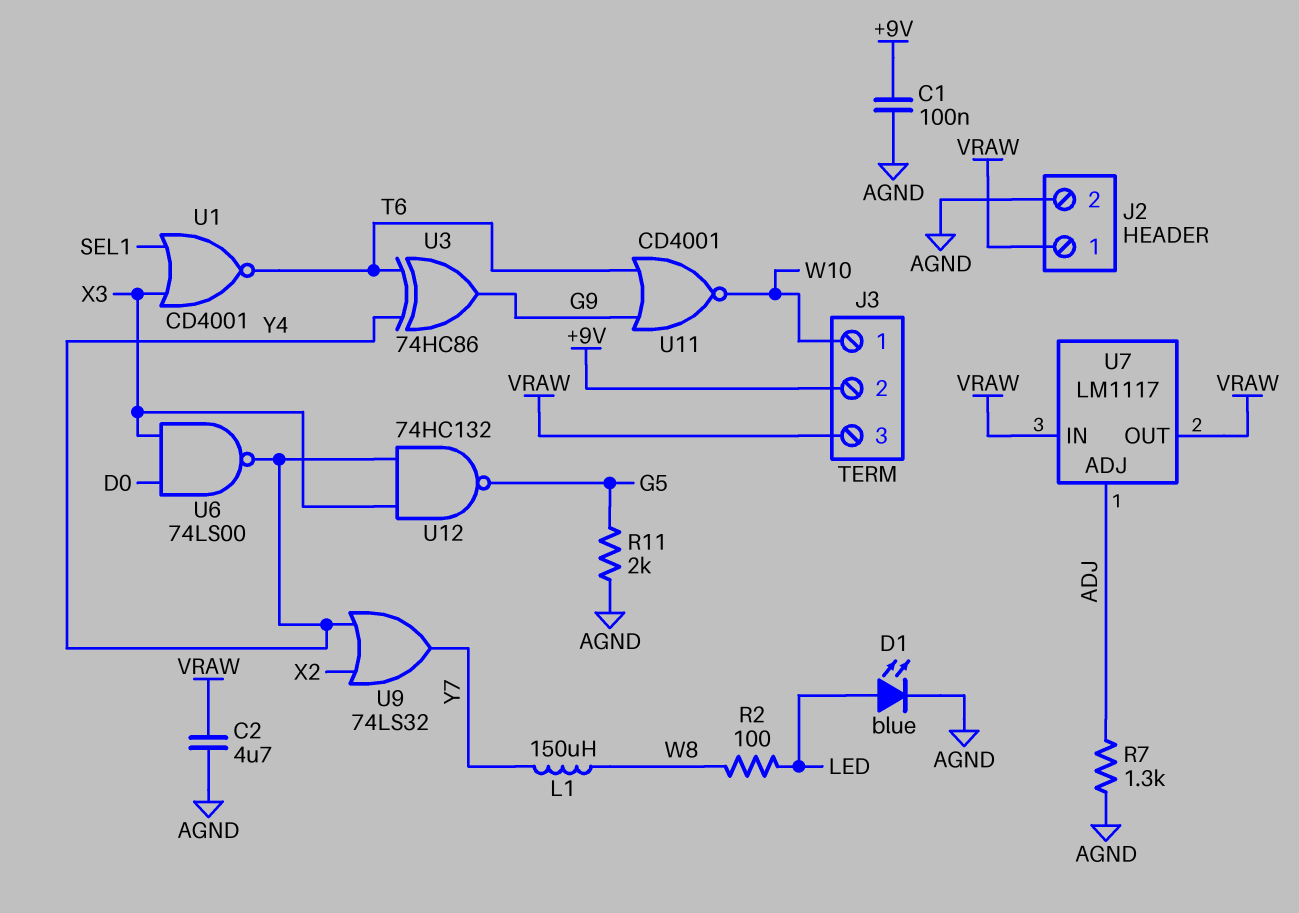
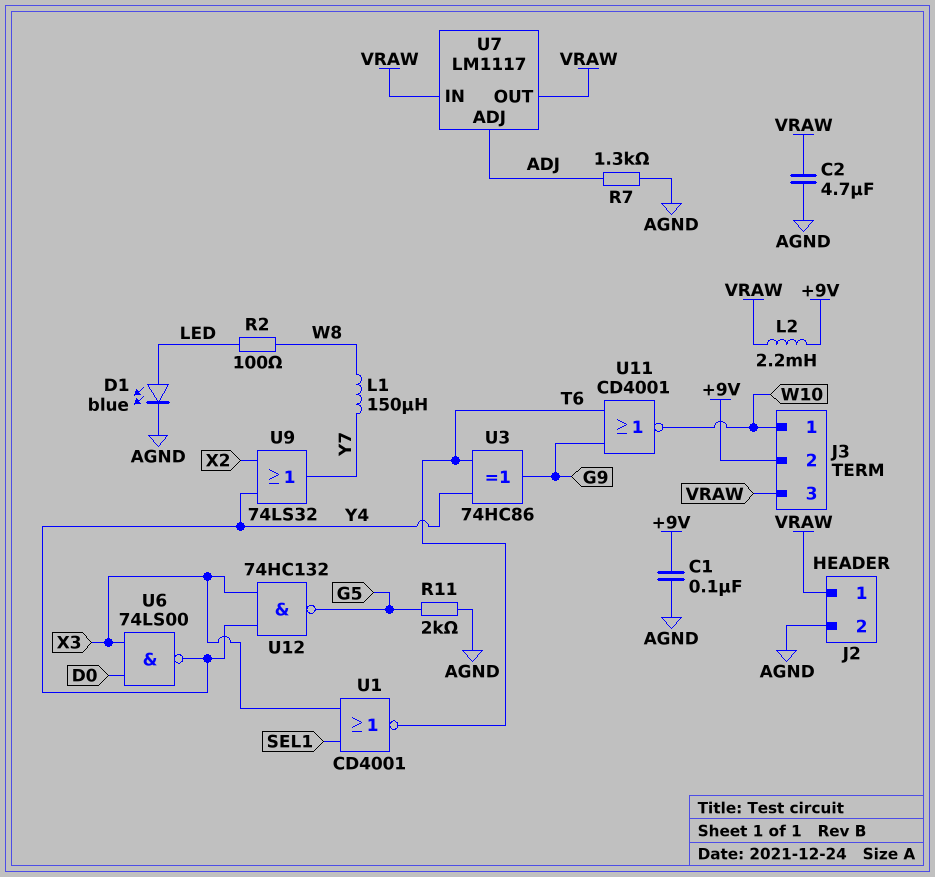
L2: none -> 2.2mH (+9V, VRAW)

